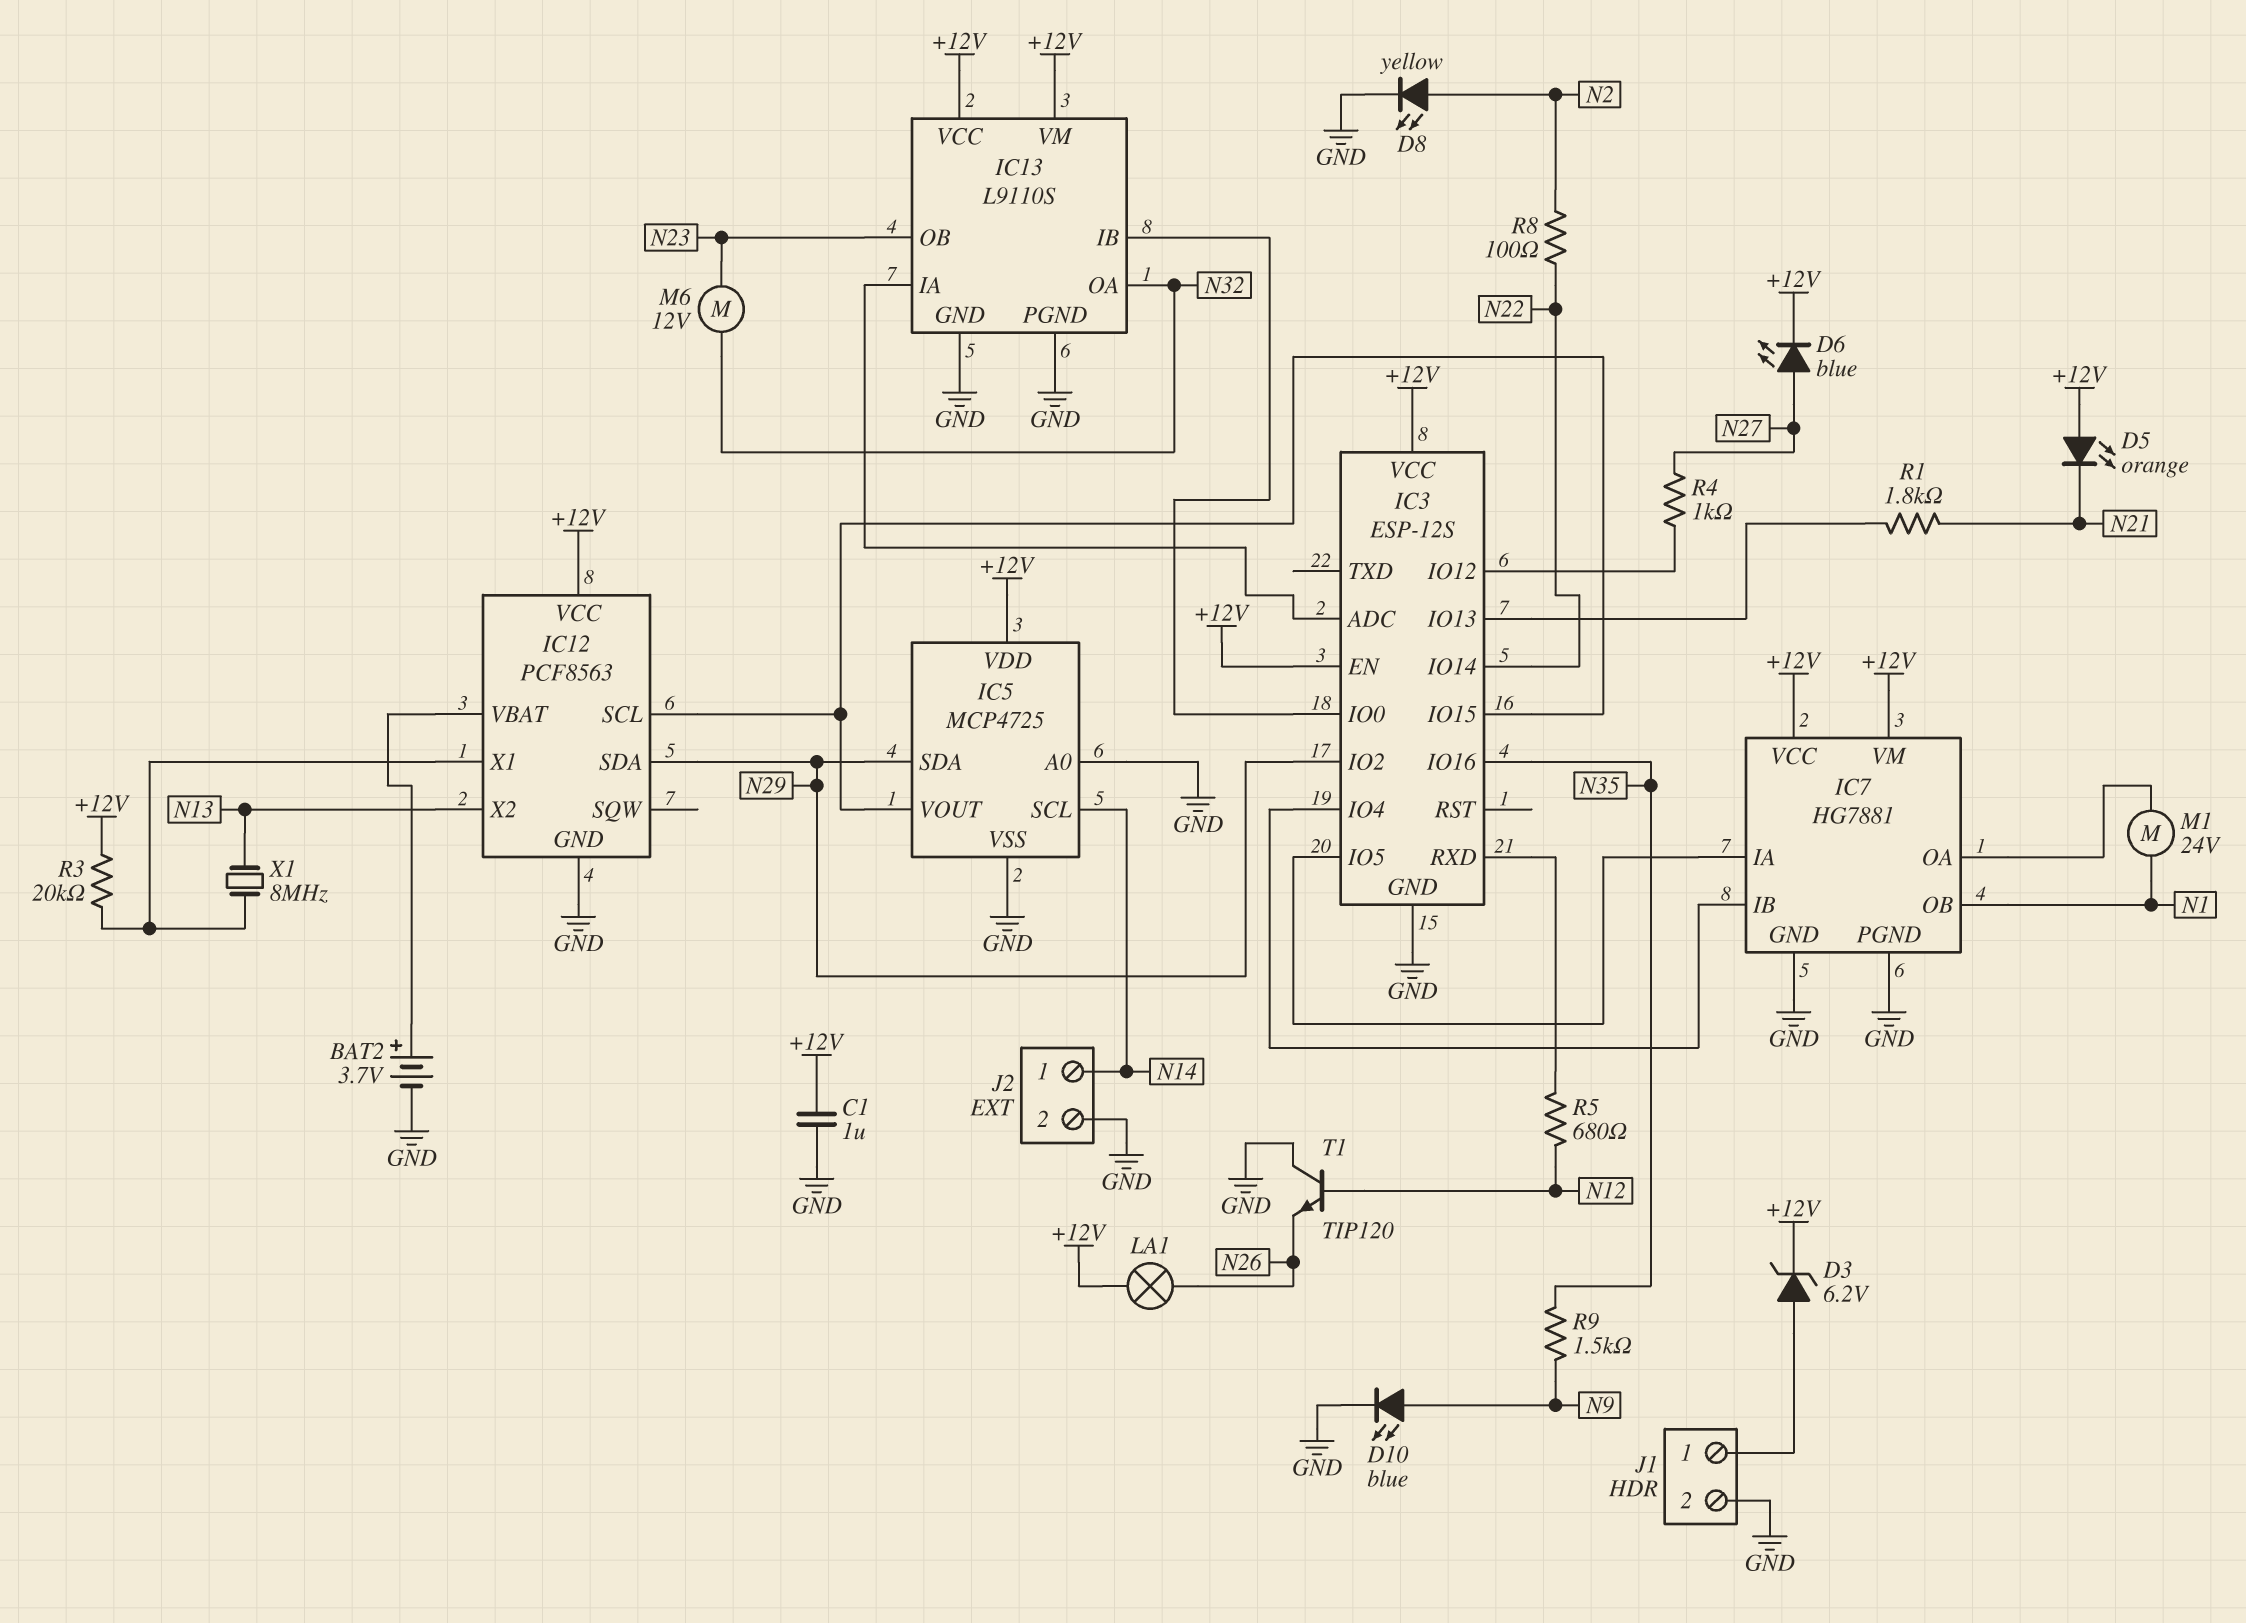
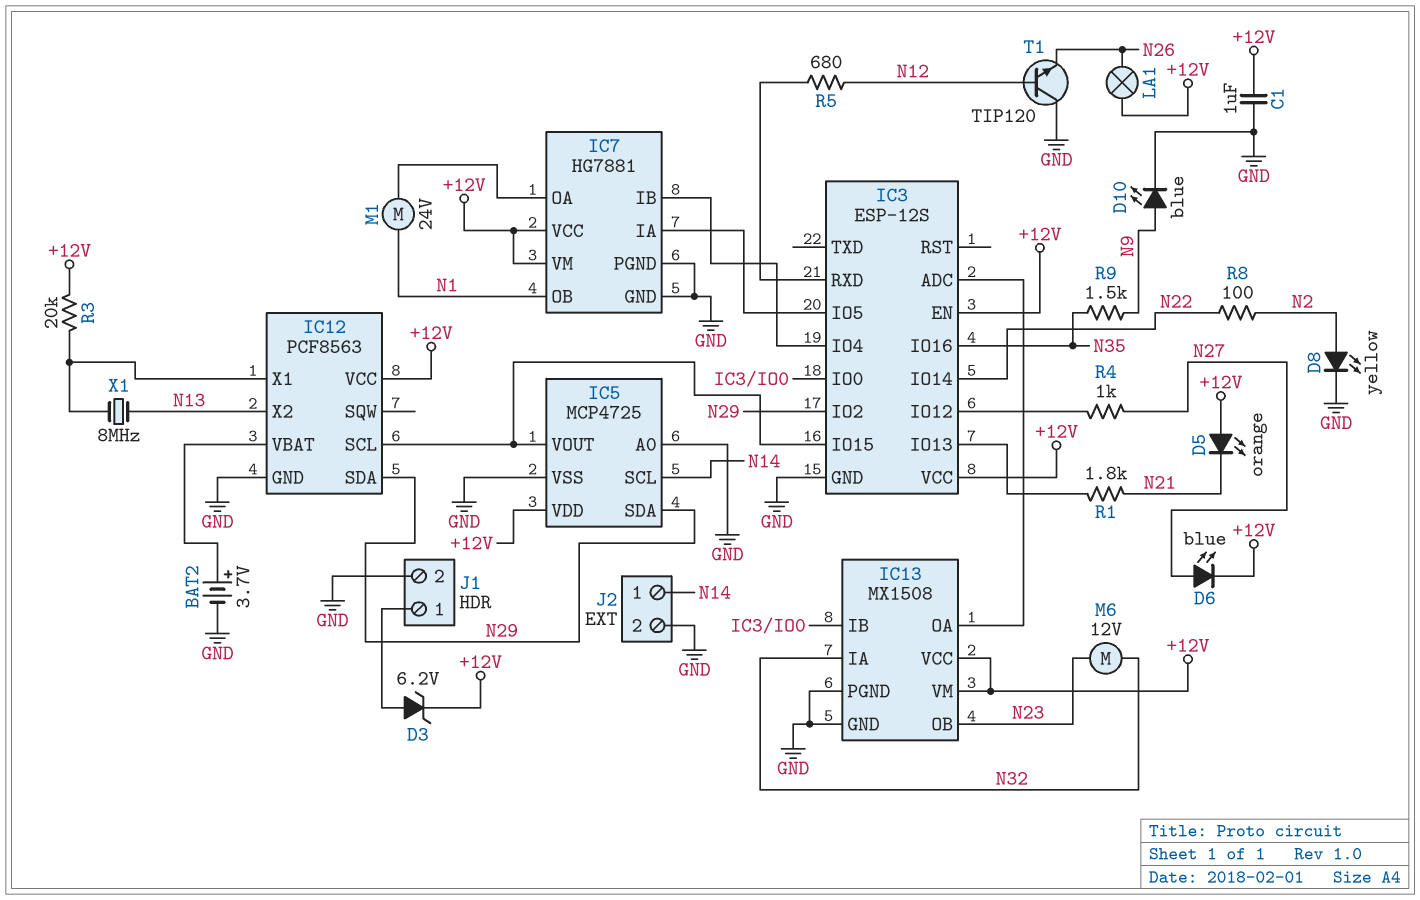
IC13: L9110S -> MX1508
IC13 pin IA: IC3/ADC -> N32
IC13 pin OA: N32 -> IC3/ADC

